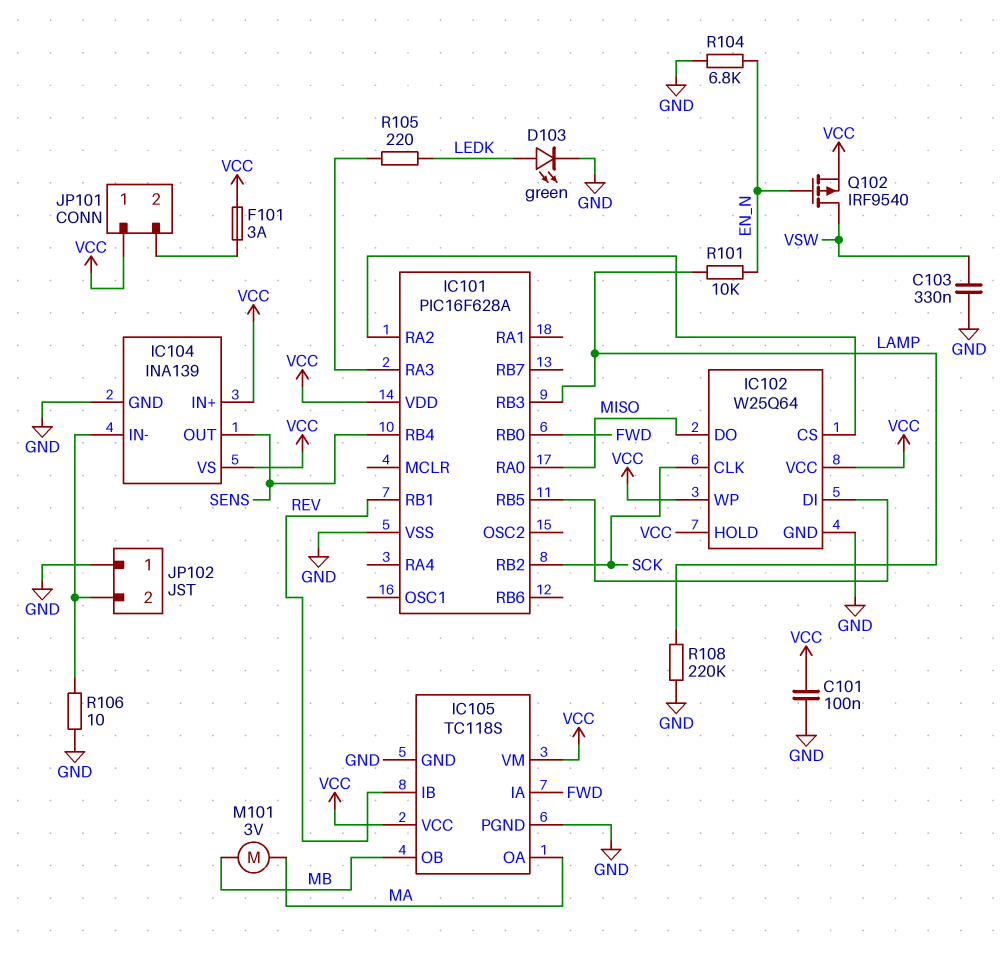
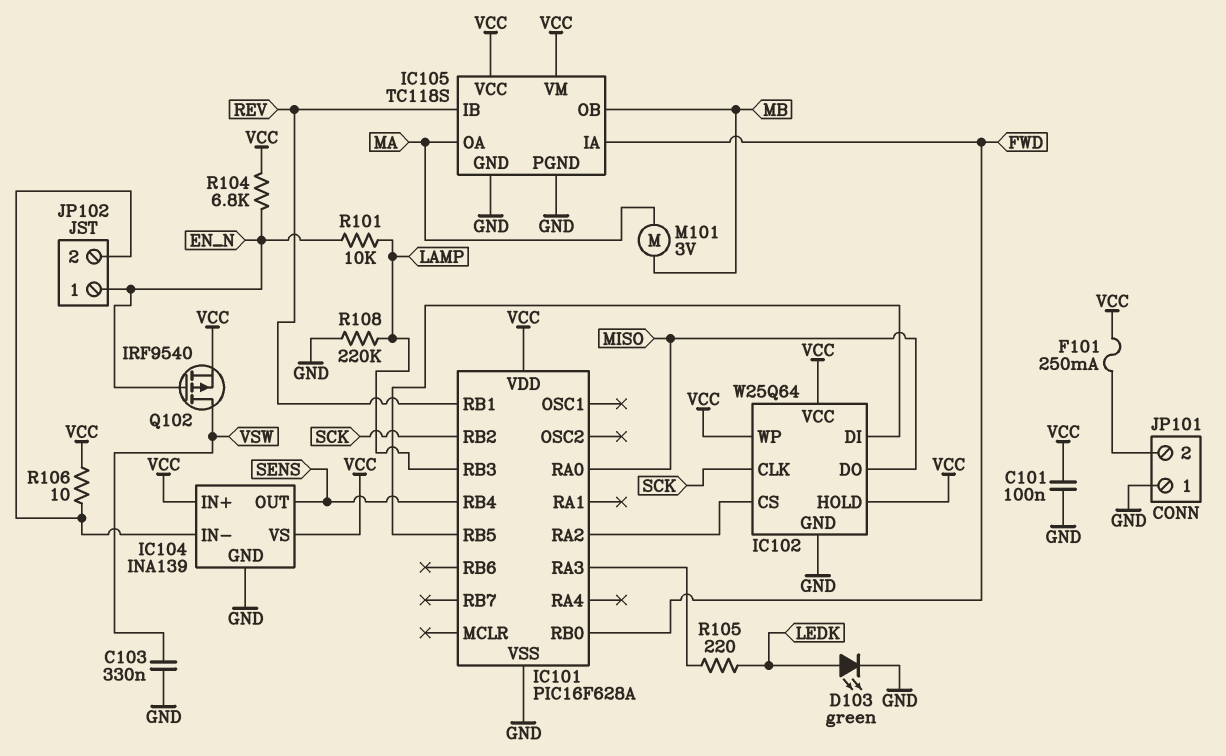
F101: 3A (JP101/2, VCC) -> 250mA (JP101/2, VCC)
JP101 pin 1: VCC -> GND
JP102 pin 1: GND -> EN_N
R104: 6.8k (EN_N, GND) -> 6.8k (EN_N, VCC)
R106: 10 (GND, IC104/IN-) -> 10 (IC104/IN-, VCC)

